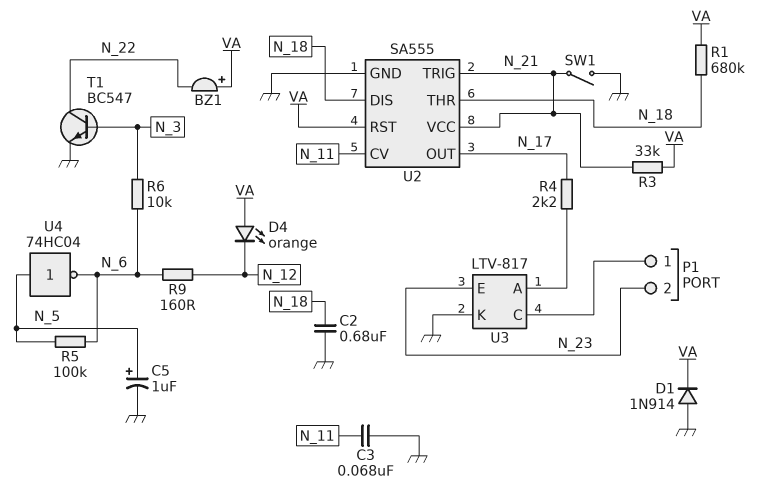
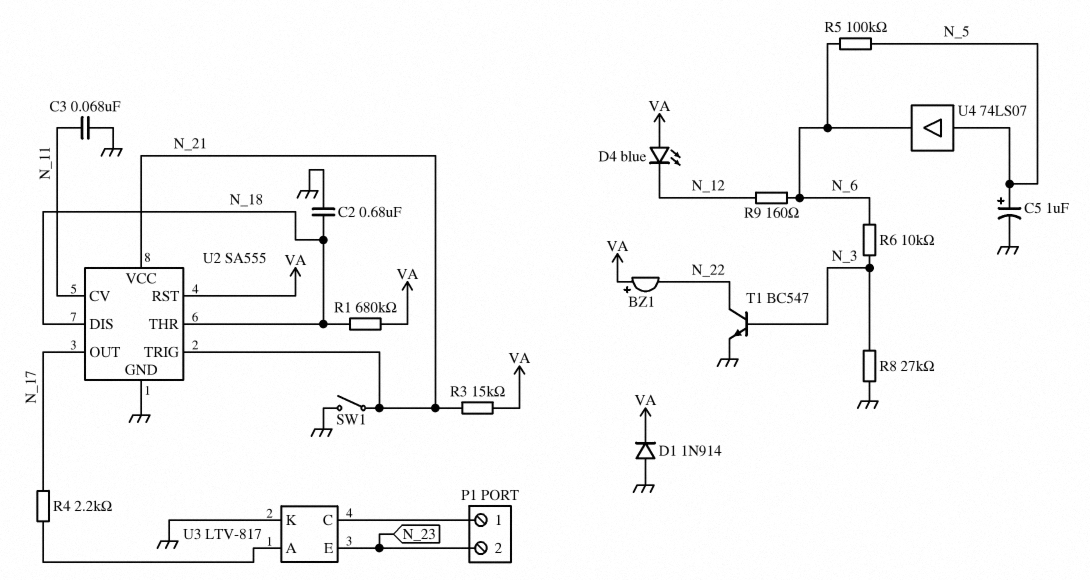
D4: LED orange (A VA, K N_12) -> LED blue (A VA, K N_12)
R3: 33k (N_21, VA) -> 15k (N_21, VA)
R8: none -> 27k (GND, N_3)
U4: NOT 74HC04 (in N_5, out N_6) -> buffer 74LS07 (in N_5, out N_6)

